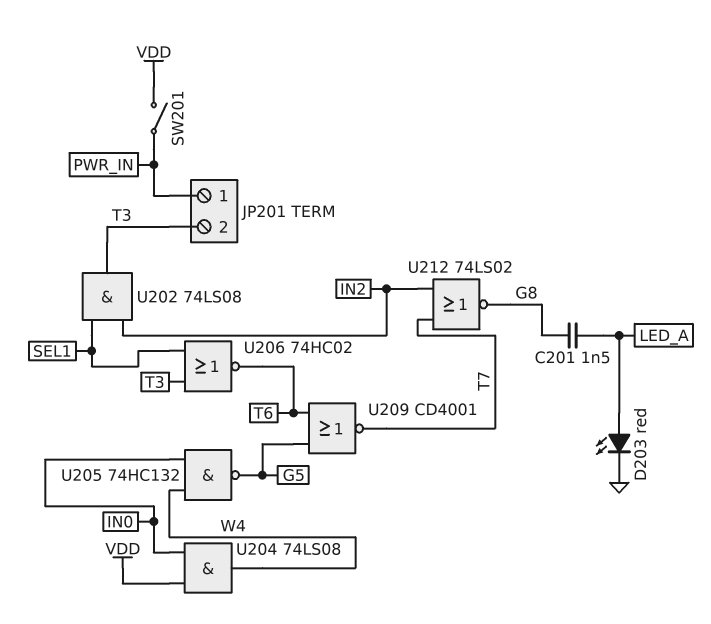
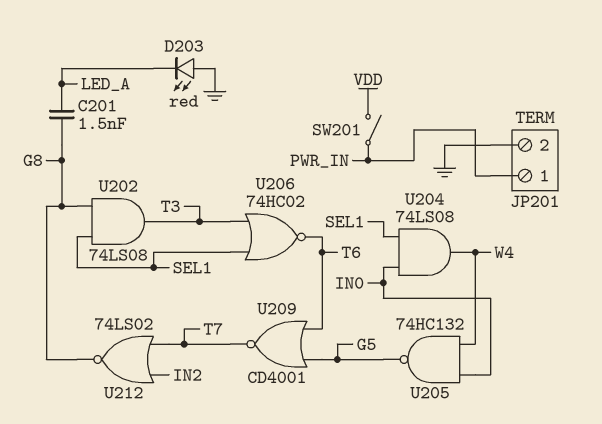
D203: LED red (A LED_A, K GND) -> LED red (A GND, K LED_A)
JP201 pin 2: T3 -> GND
U202: AND 74LS08 (in IN2, in SEL1, out T3) -> AND 74LS08 (in G8, in SEL1, out T3)
U204: AND 74LS08 (in IN0, in VDD, out W4) -> AND 74LS08 (in IN0, in SEL1, out W4)

